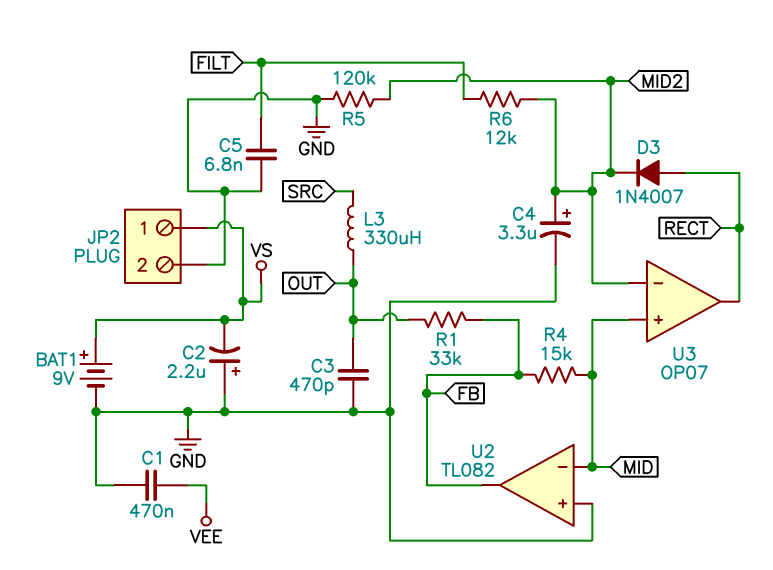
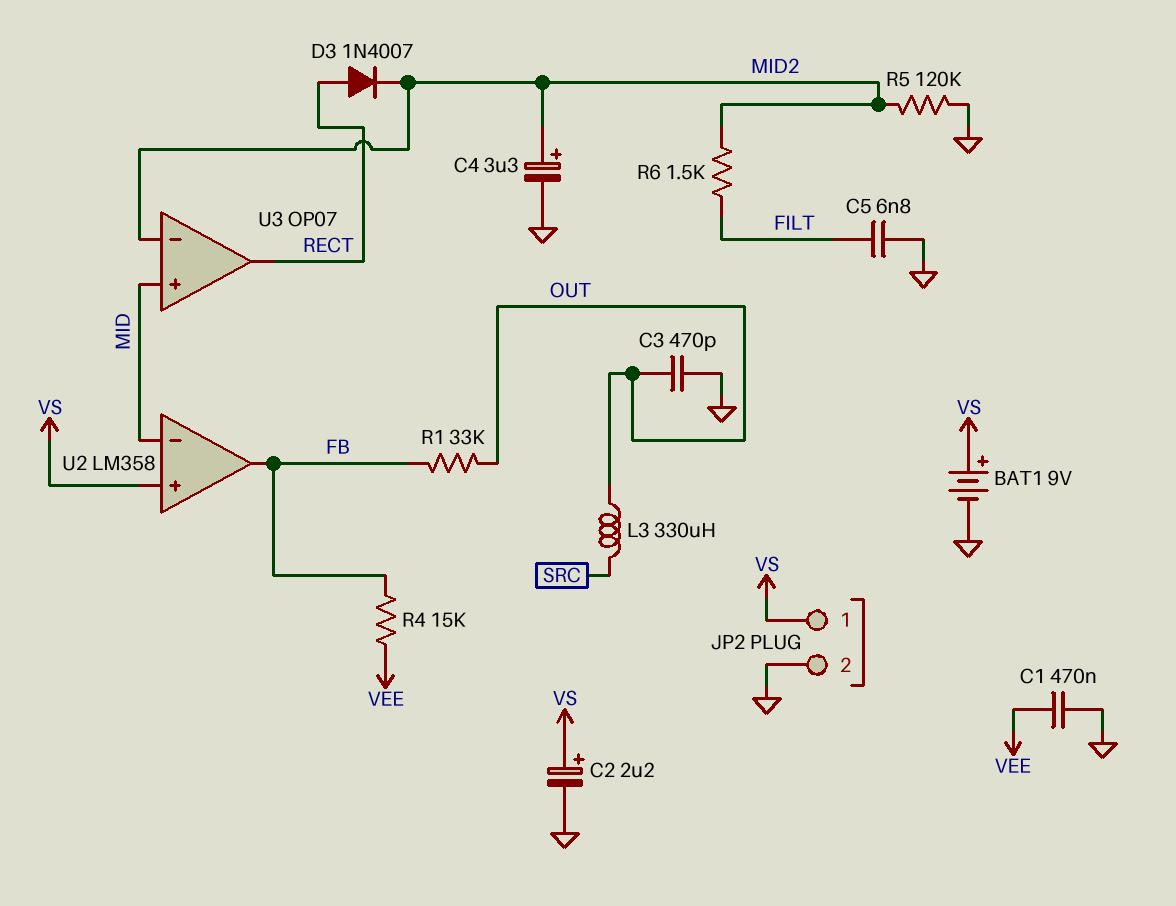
C2: 2.2uF (plus GND, minus VS) -> 2.2uF (plus VS, minus GND)
R4: 15k (FB, MID) -> 15k (FB, VEE)
R6: 12k (FILT, MID2) -> 1.5k (FILT, MID2)
U2: TL082 -> LM358
U2 pin in+: GND -> VS

